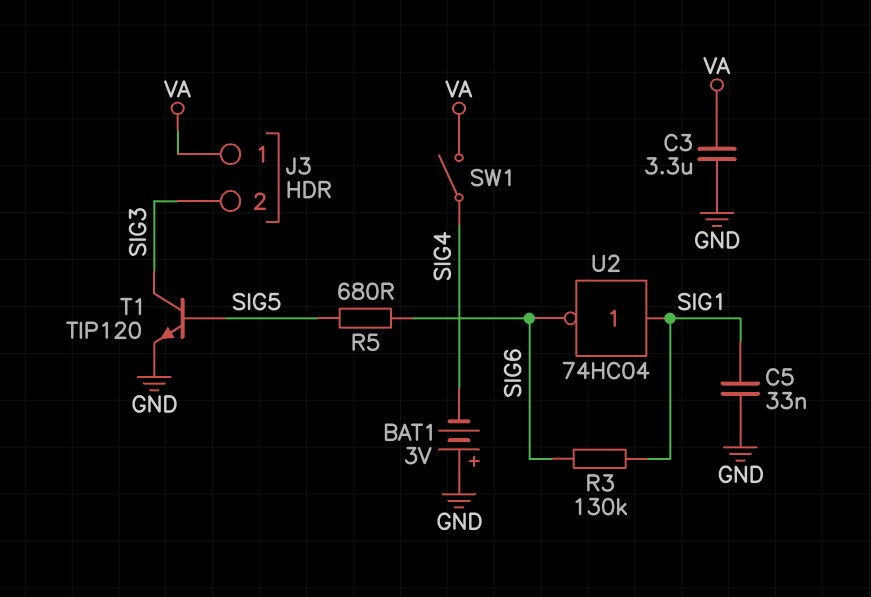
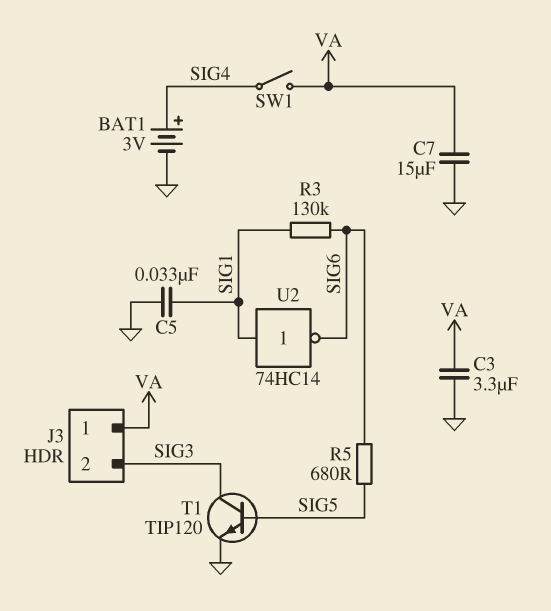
BAT1: 3V (plus GND, minus SIG4) -> 3V (plus SIG4, minus GND)
C7: none -> 15uF (GND, VA)
U2: NOT 74HC04 (in SIG1, out SIG6) -> NOT 74HC14 (in SIG1, out SIG6)

